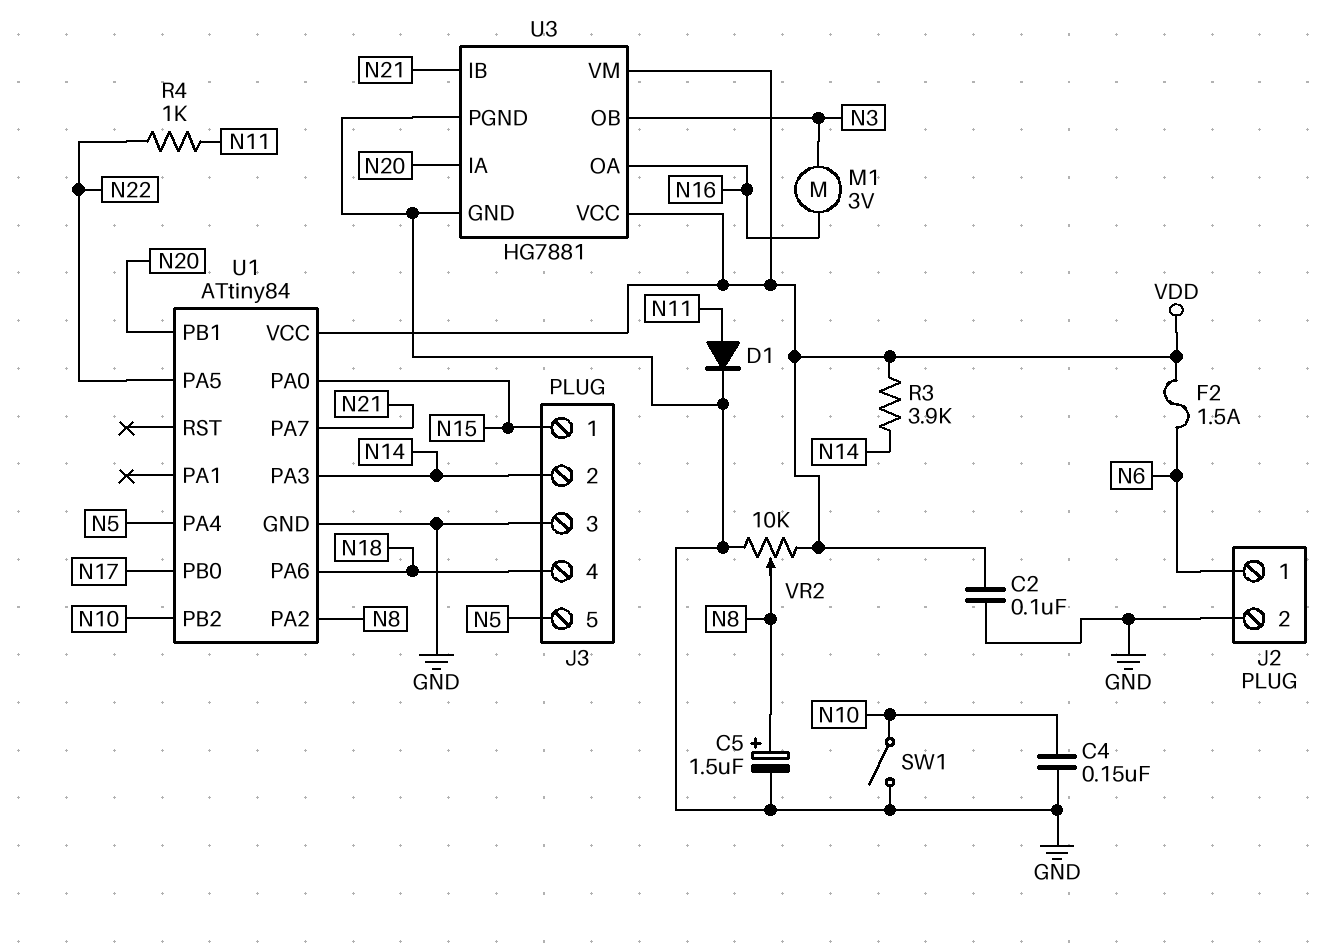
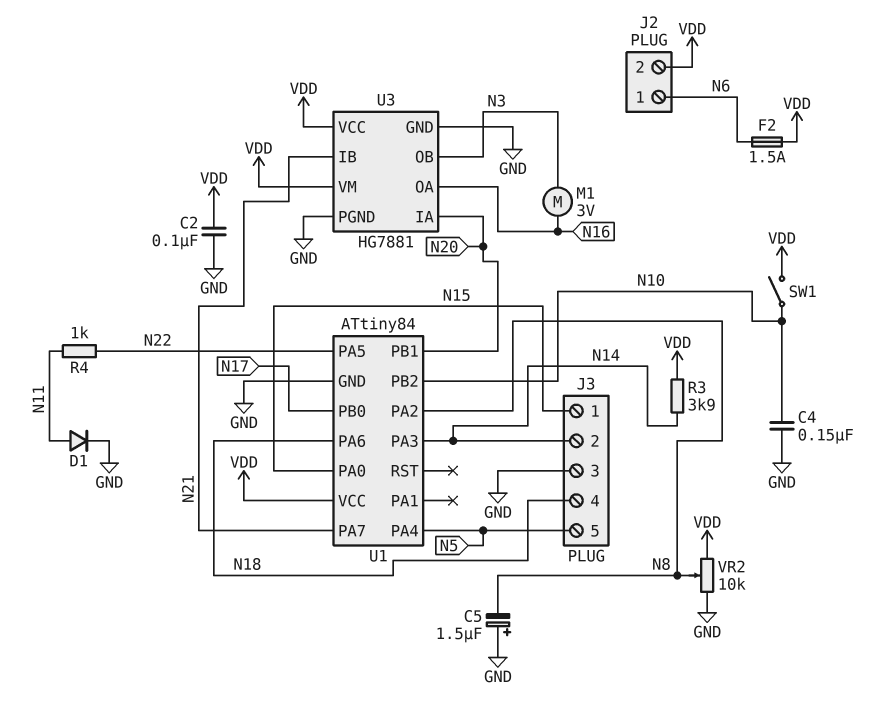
C5: 1.5uF (plus N8, minus GND) -> 1.5uF (plus GND, minus N8)
J2 pin 2: GND -> VDD
SW1: switch (GND, N10) -> switch (N10, VDD)

